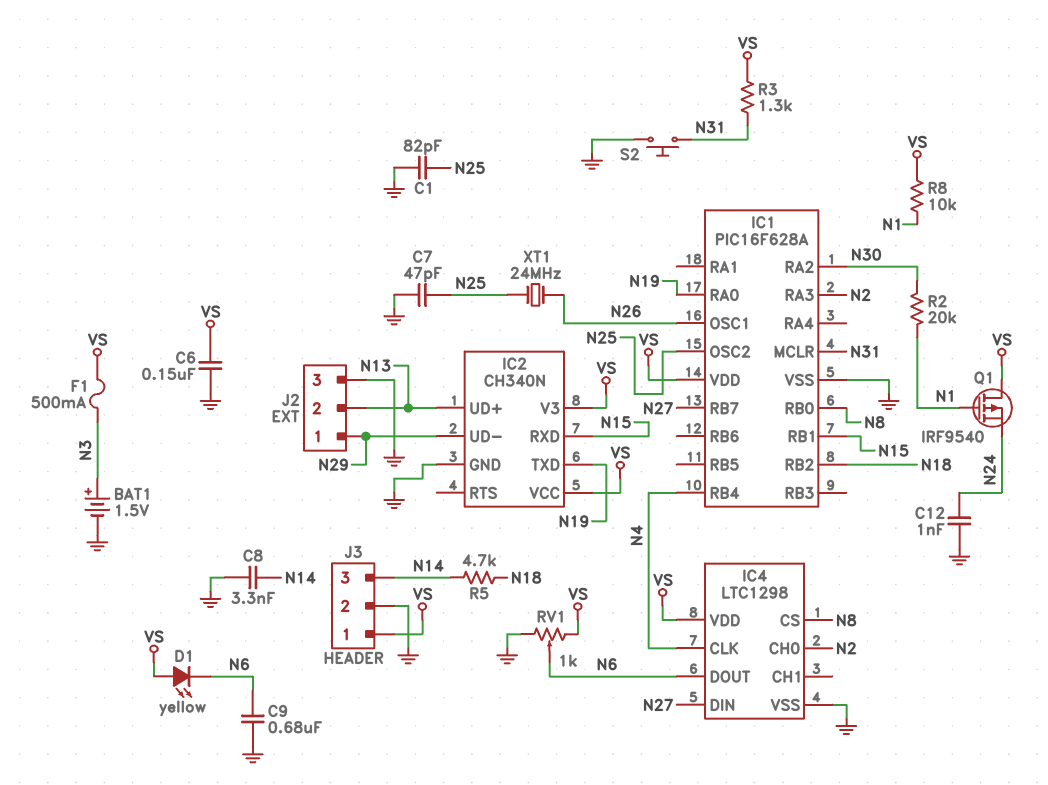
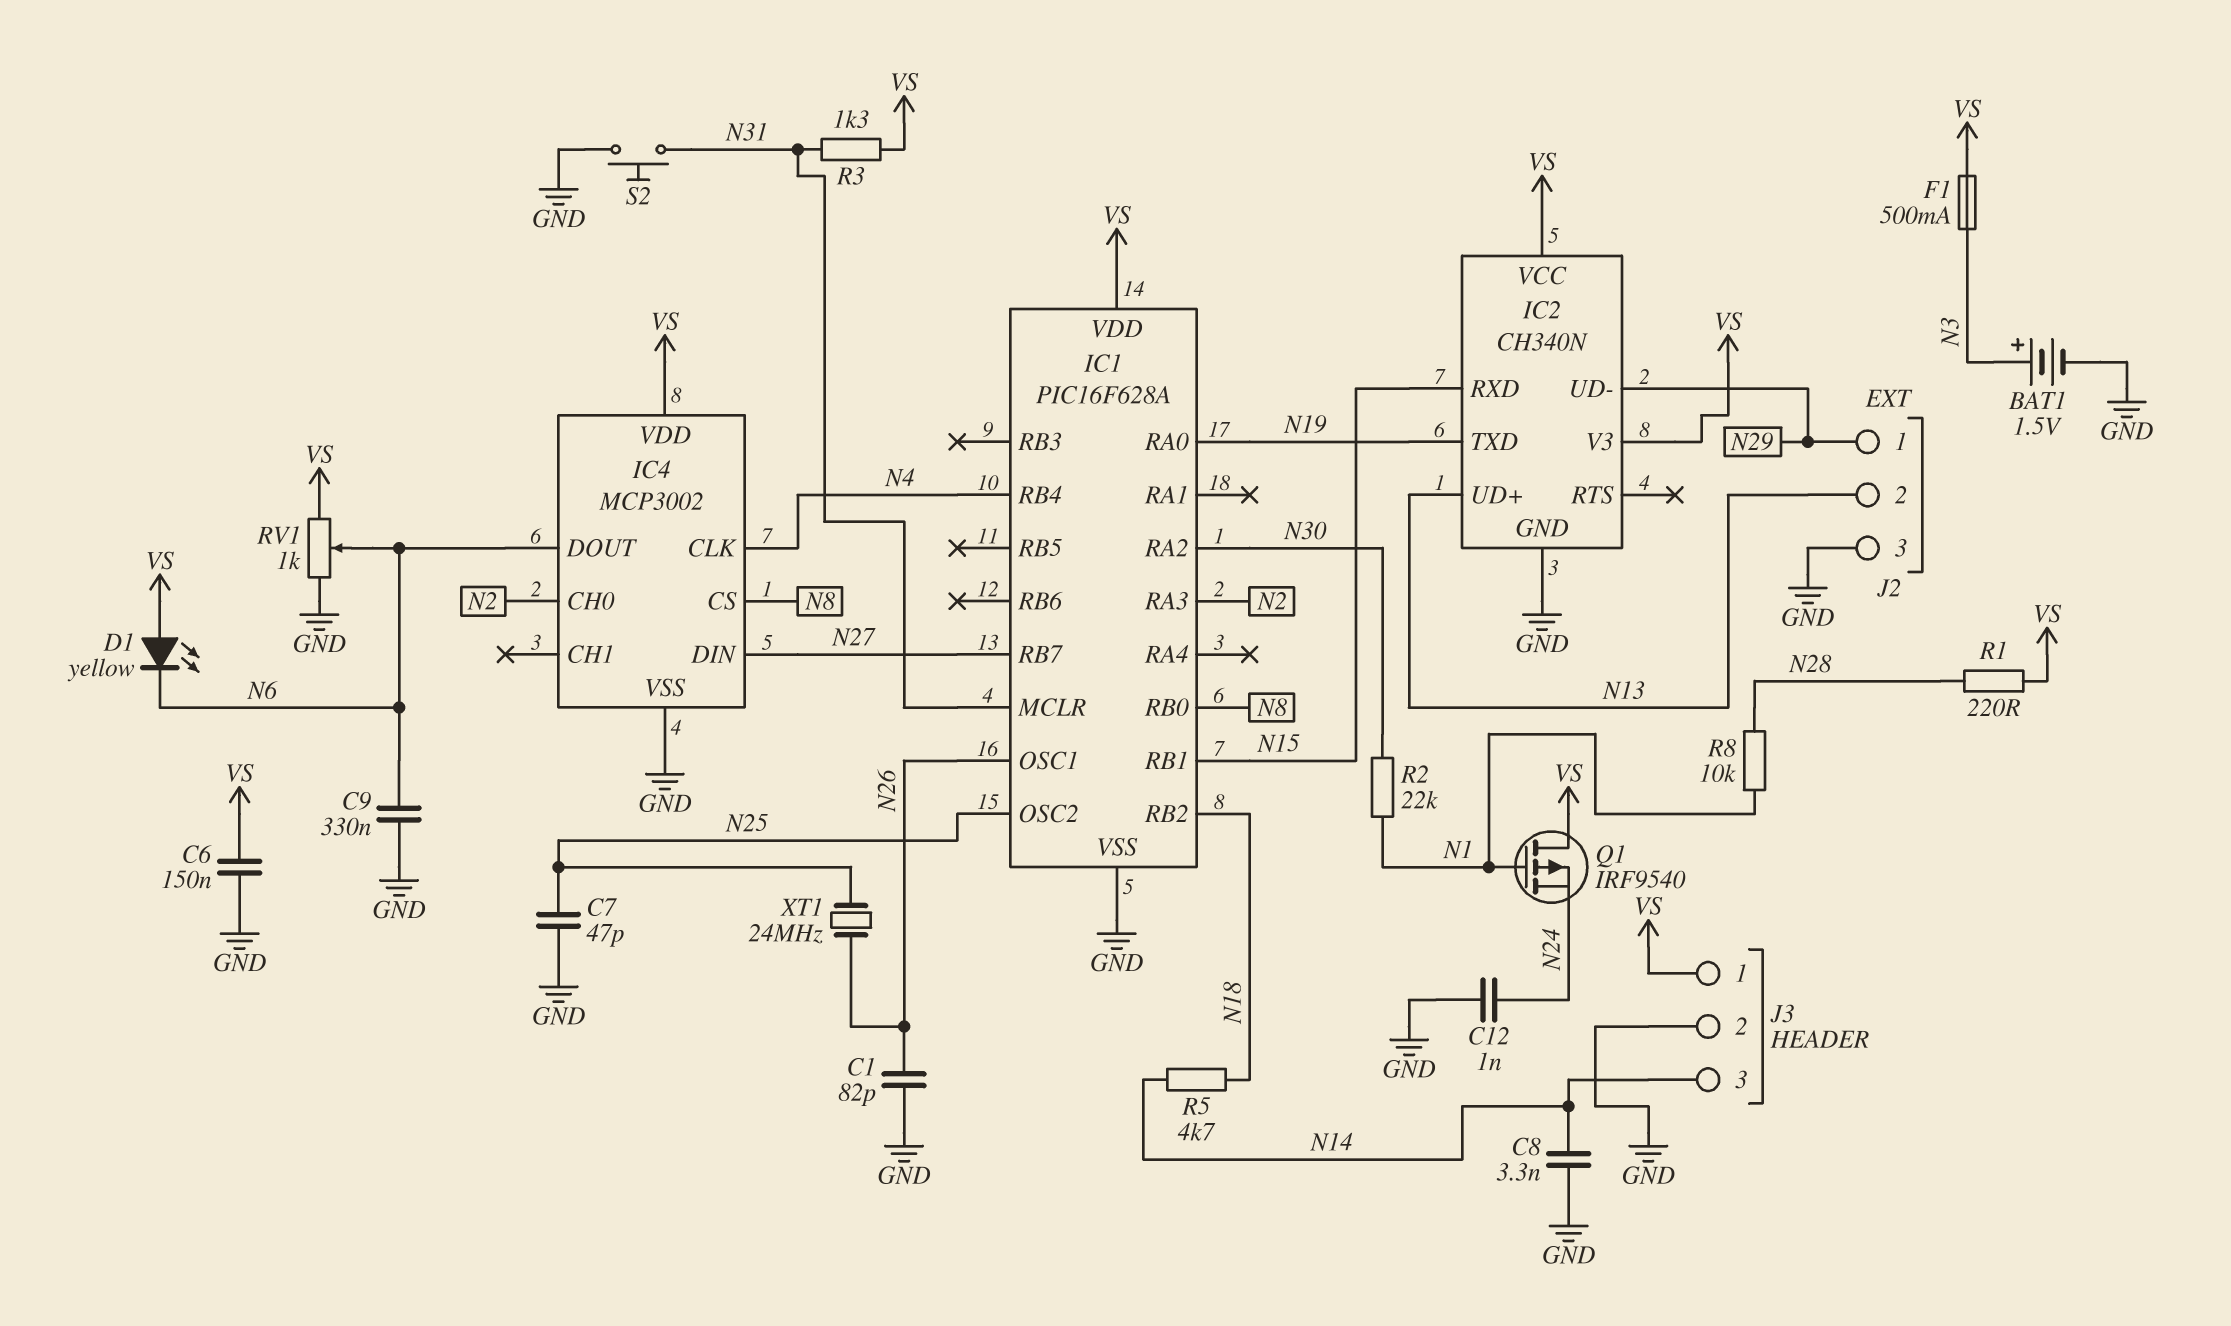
C1: 82pF (GND, N25) -> 82pF (GND, N26)
C9: 680nF (GND, N6) -> 330nF (GND, N6)
IC4: LTC1298 -> MCP3002
R1: none -> 220 (N28, VS)
R2: 20k (N1, N30) -> 22k (N1, N30)
R8: 10k (N1, VS) -> 10k (N1, N28)

